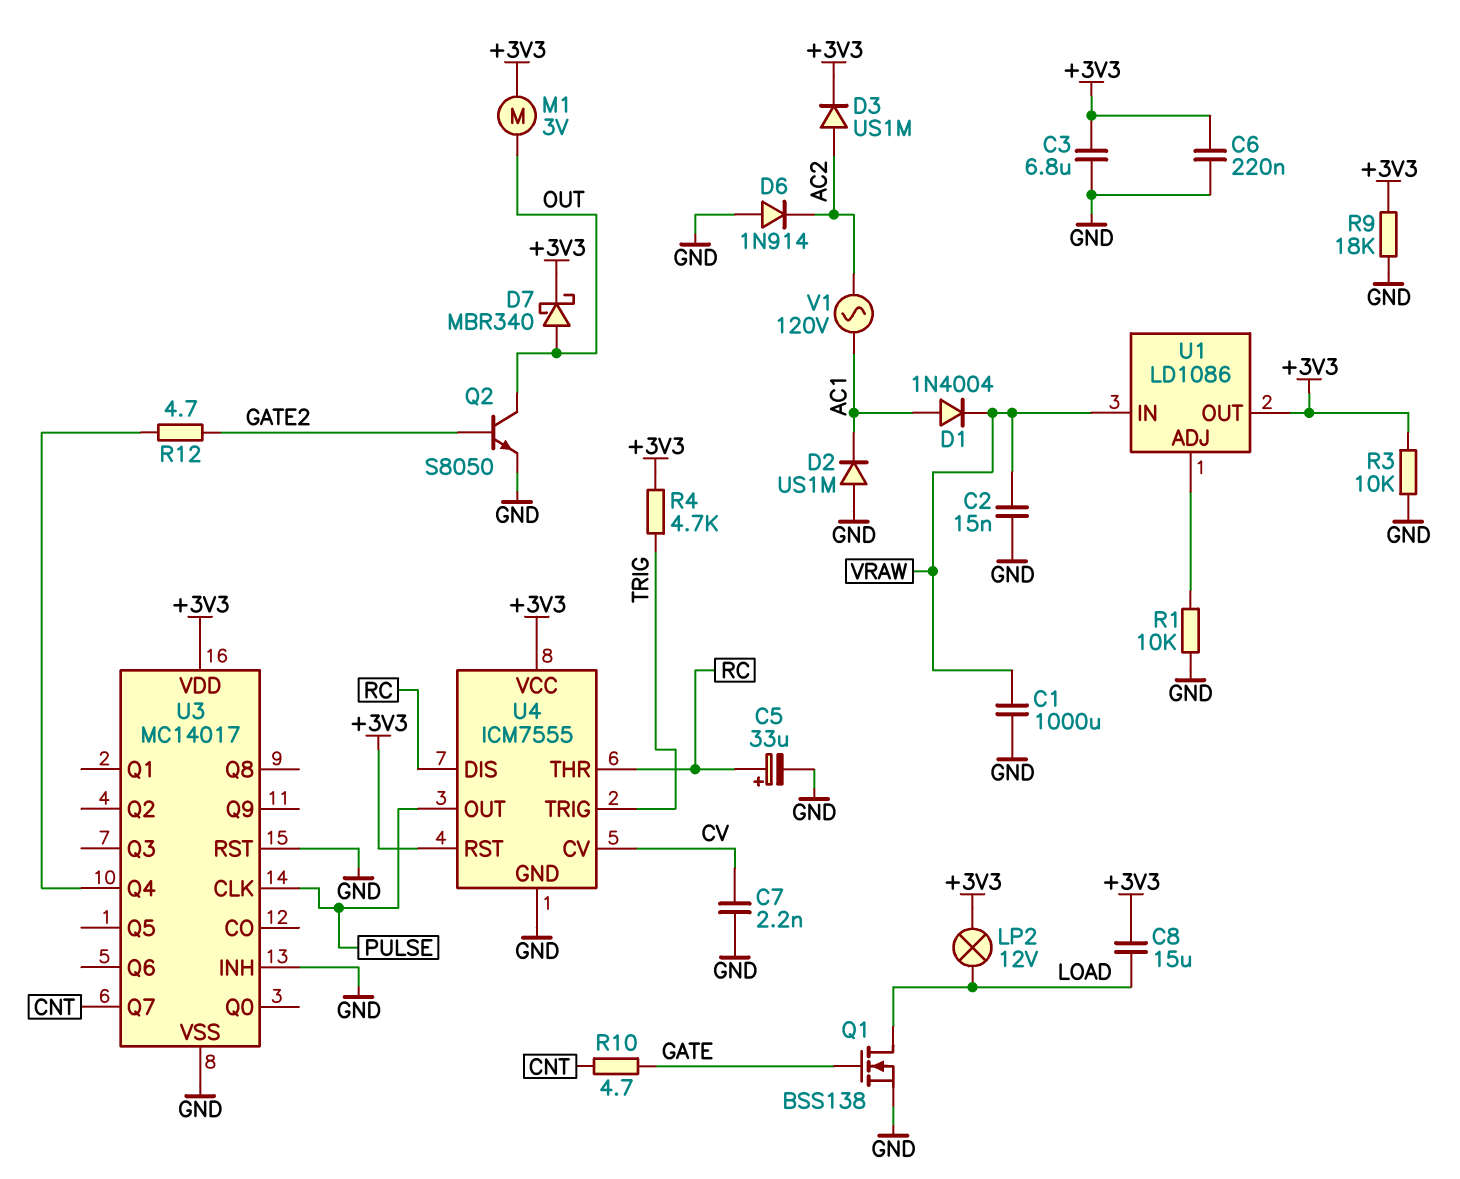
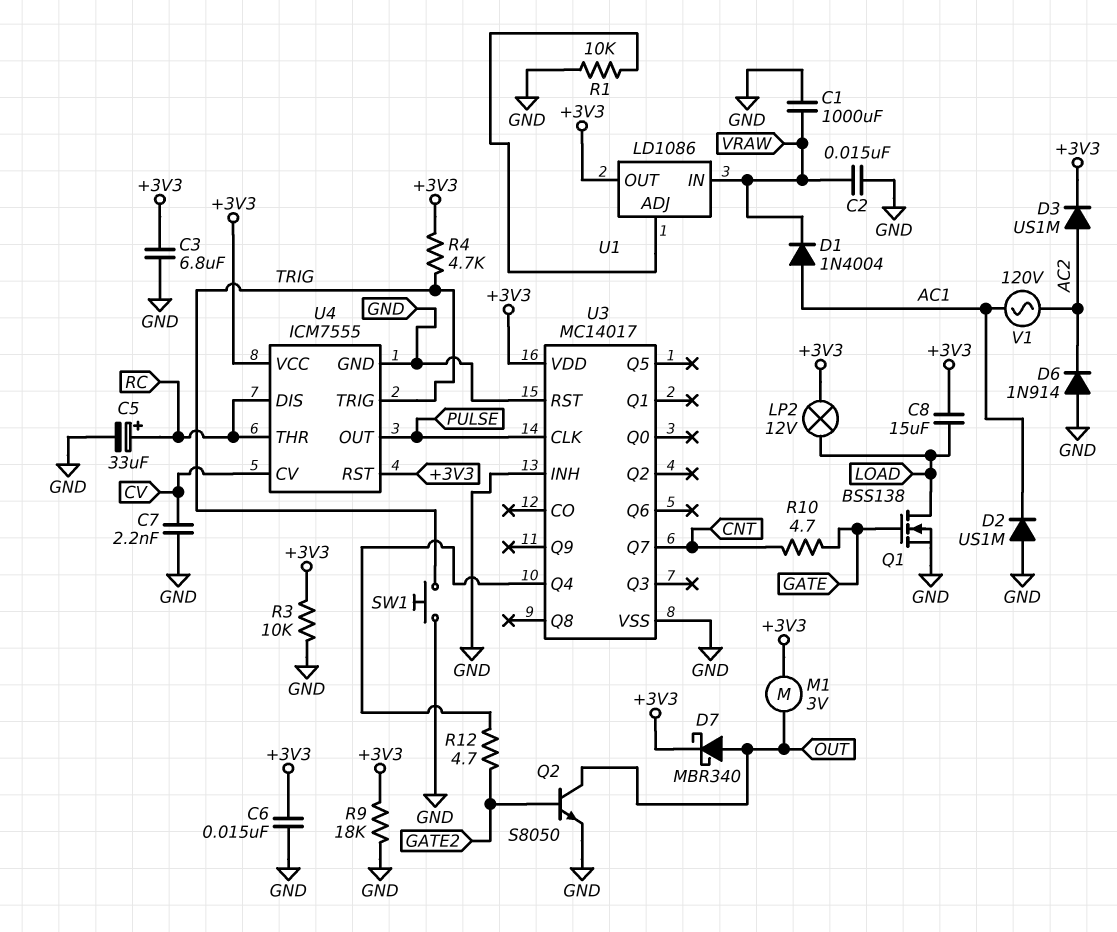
C6: 220nF (+3V3, GND) -> 15nF (+3V3, GND)
SW1: none -> button (GND, TRIG)

